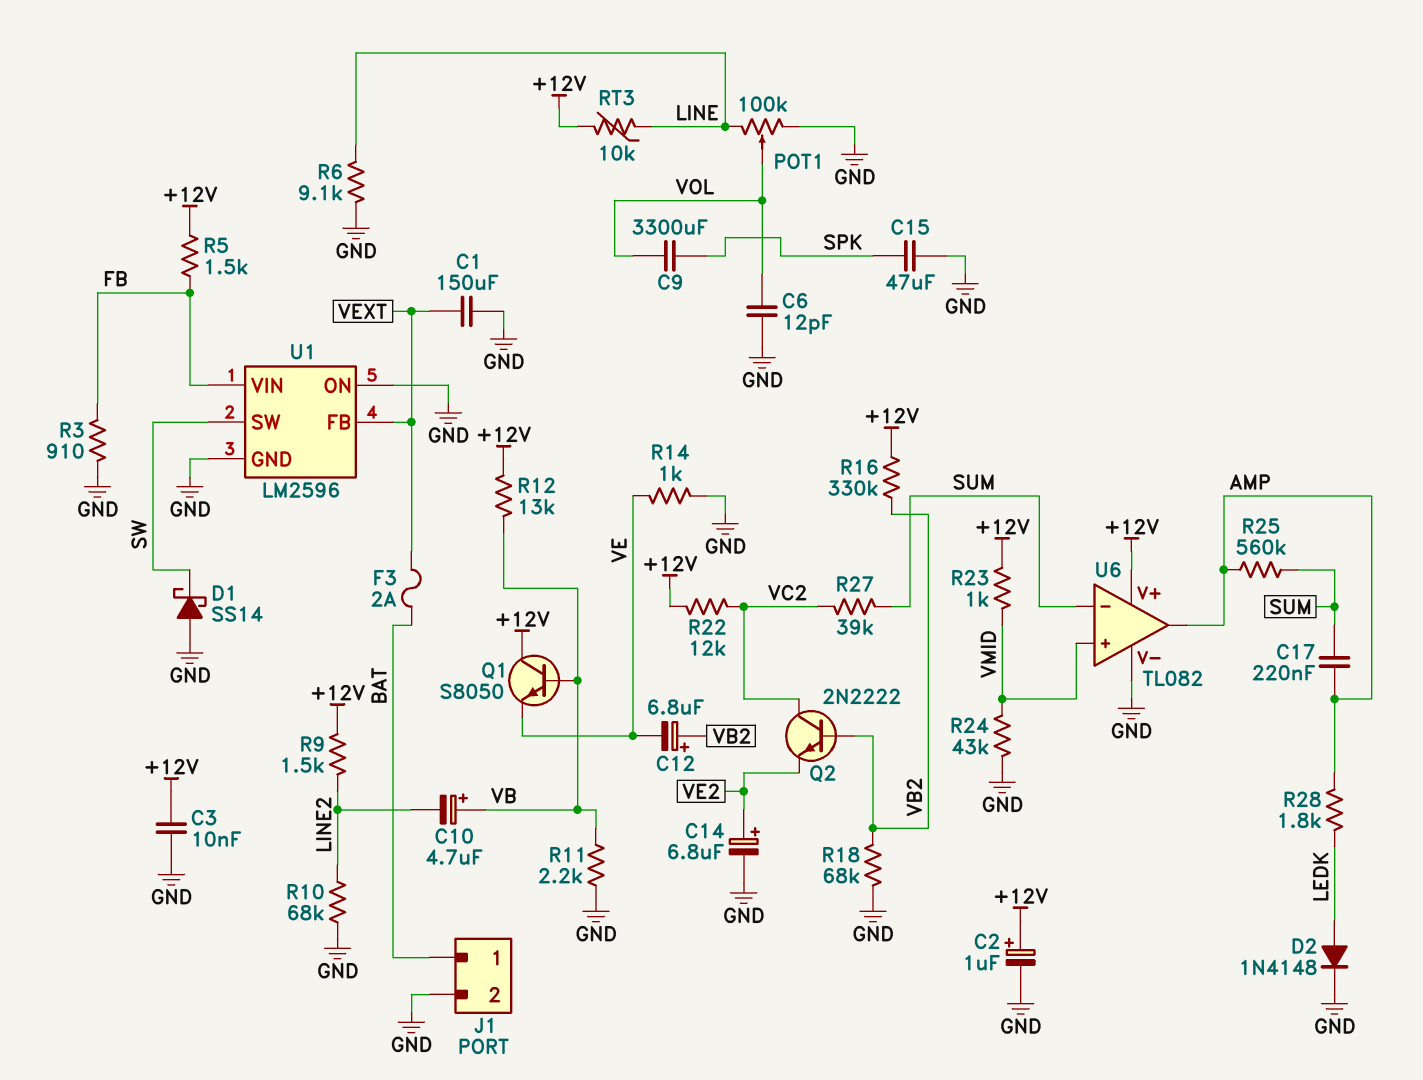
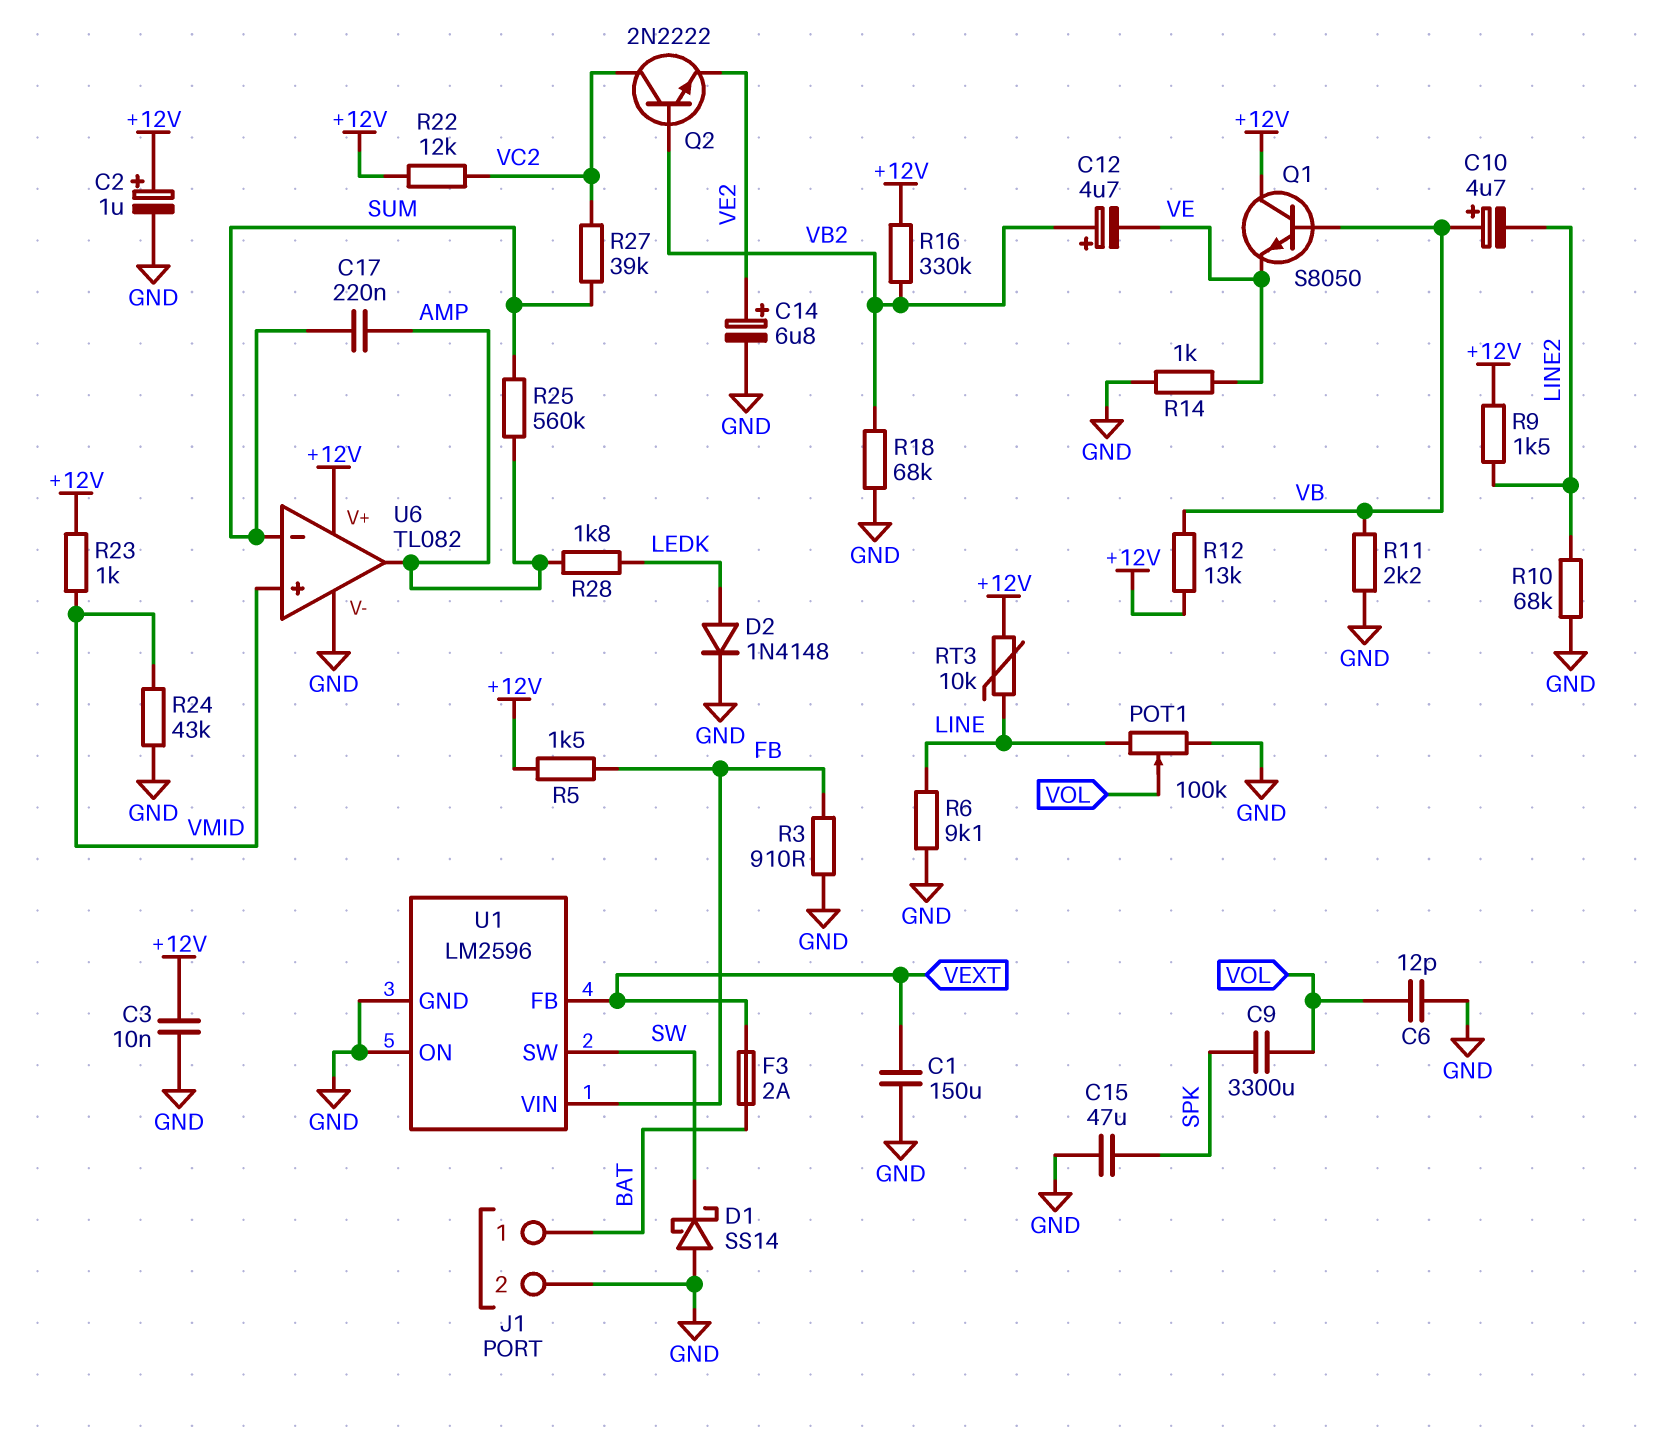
C12: 6.8uF (plus VB2, minus VE) -> 4.7uF (plus VB2, minus VE)

